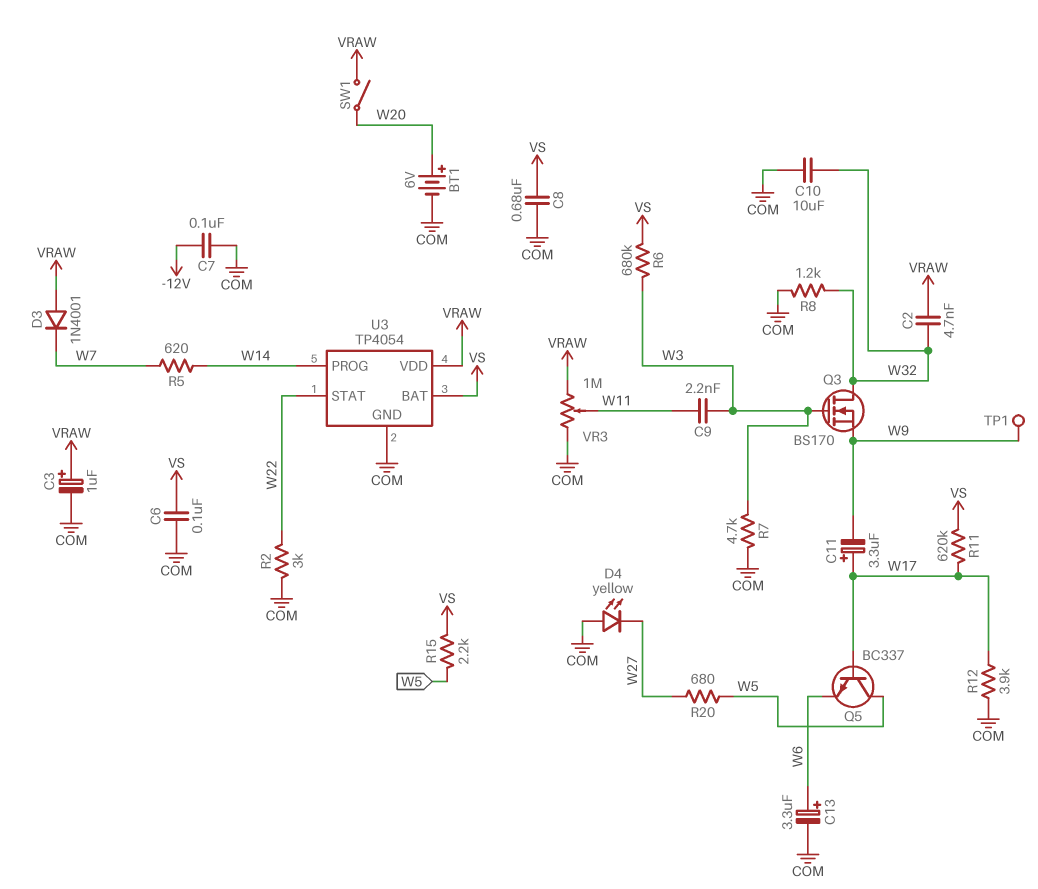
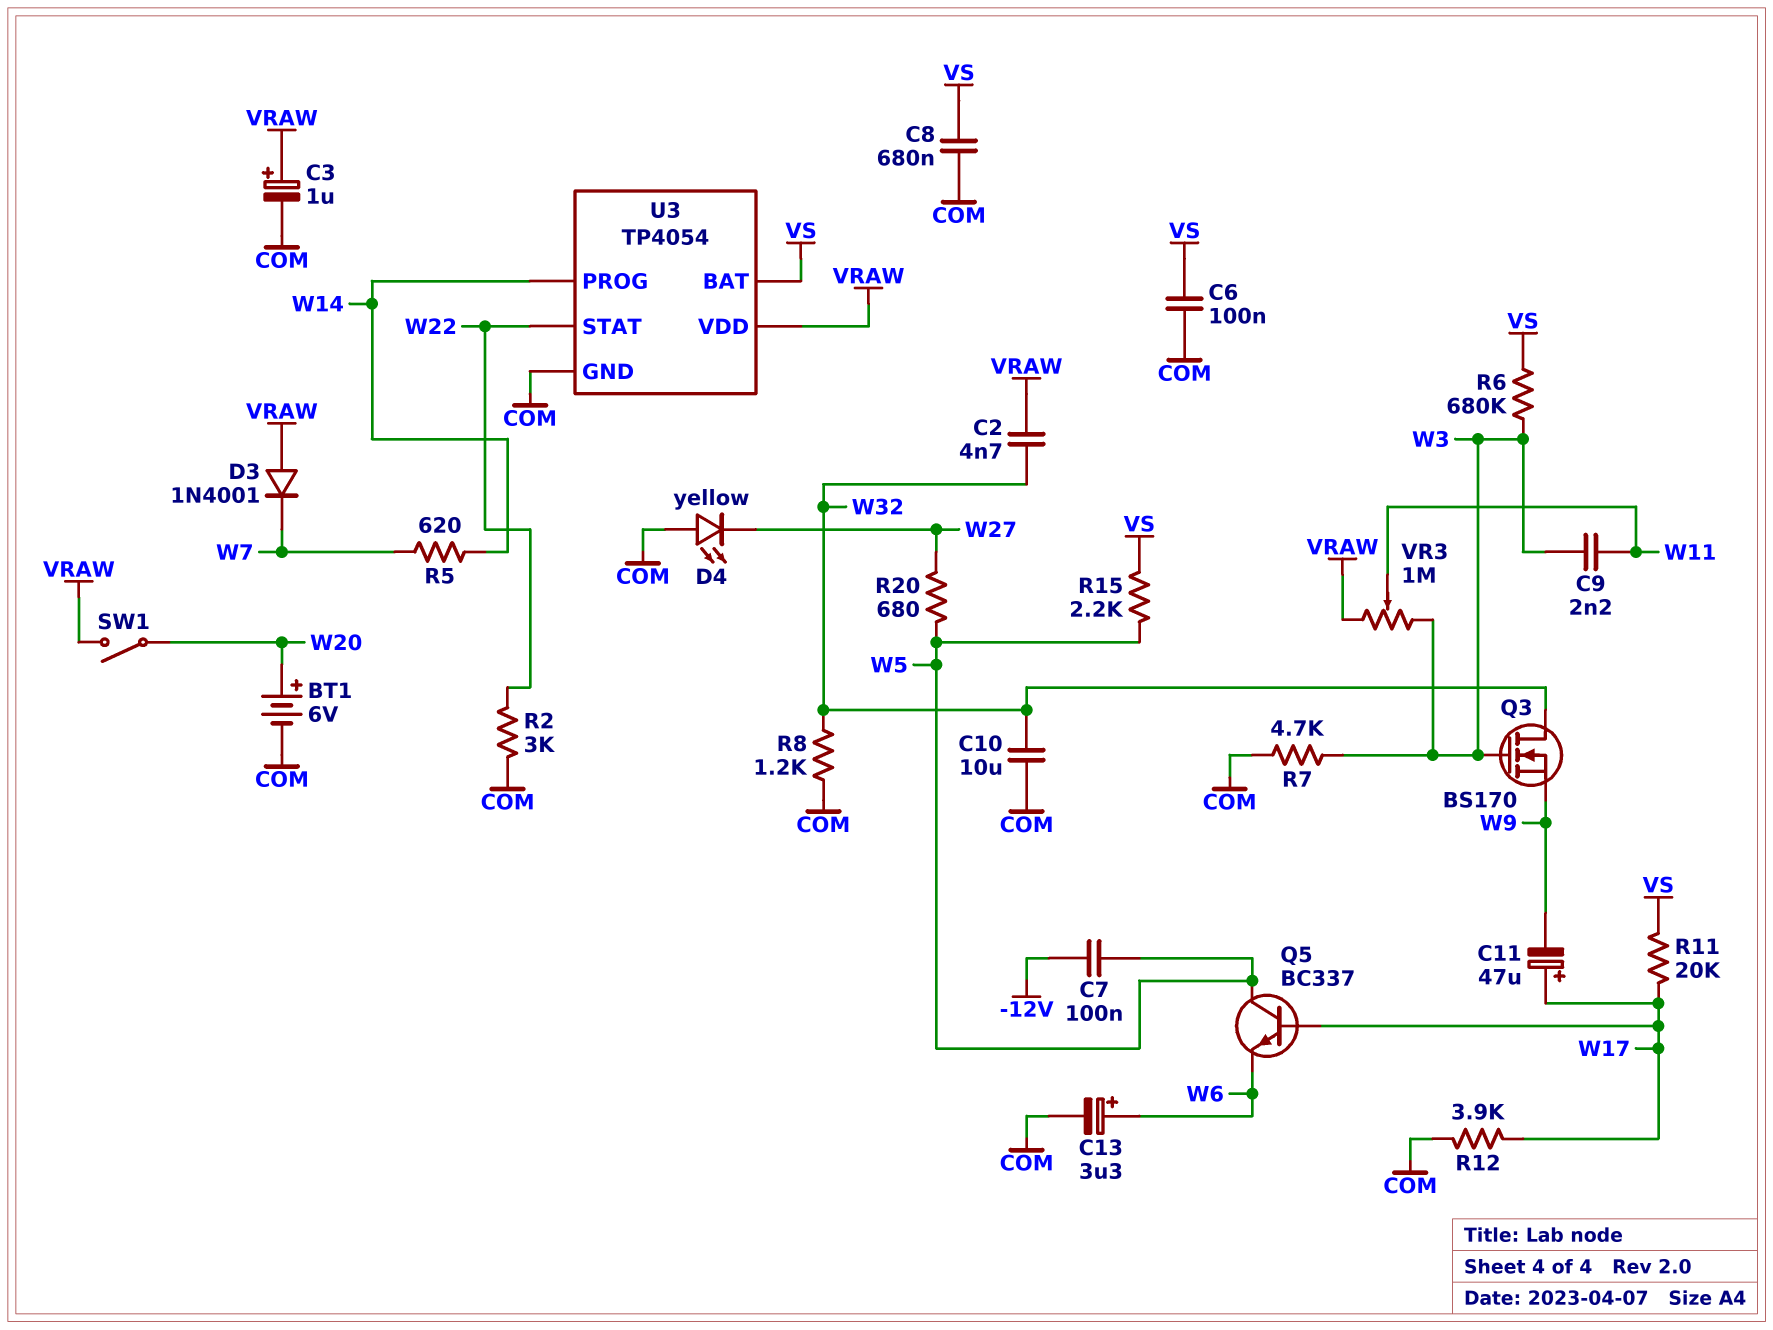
C7: 100nF (-12V, COM) -> 100nF (-12V, W5)
C11: 3.3uF (plus W17, minus W9) -> 47uF (plus W17, minus W9)
R11: 620k (VS, W17) -> 20k (VS, W17)
TP1: test point (W9) -> none
VR3: 1M (COM, VRAW, wiper W11) -> 1M (VRAW, W3, wiper W11)

